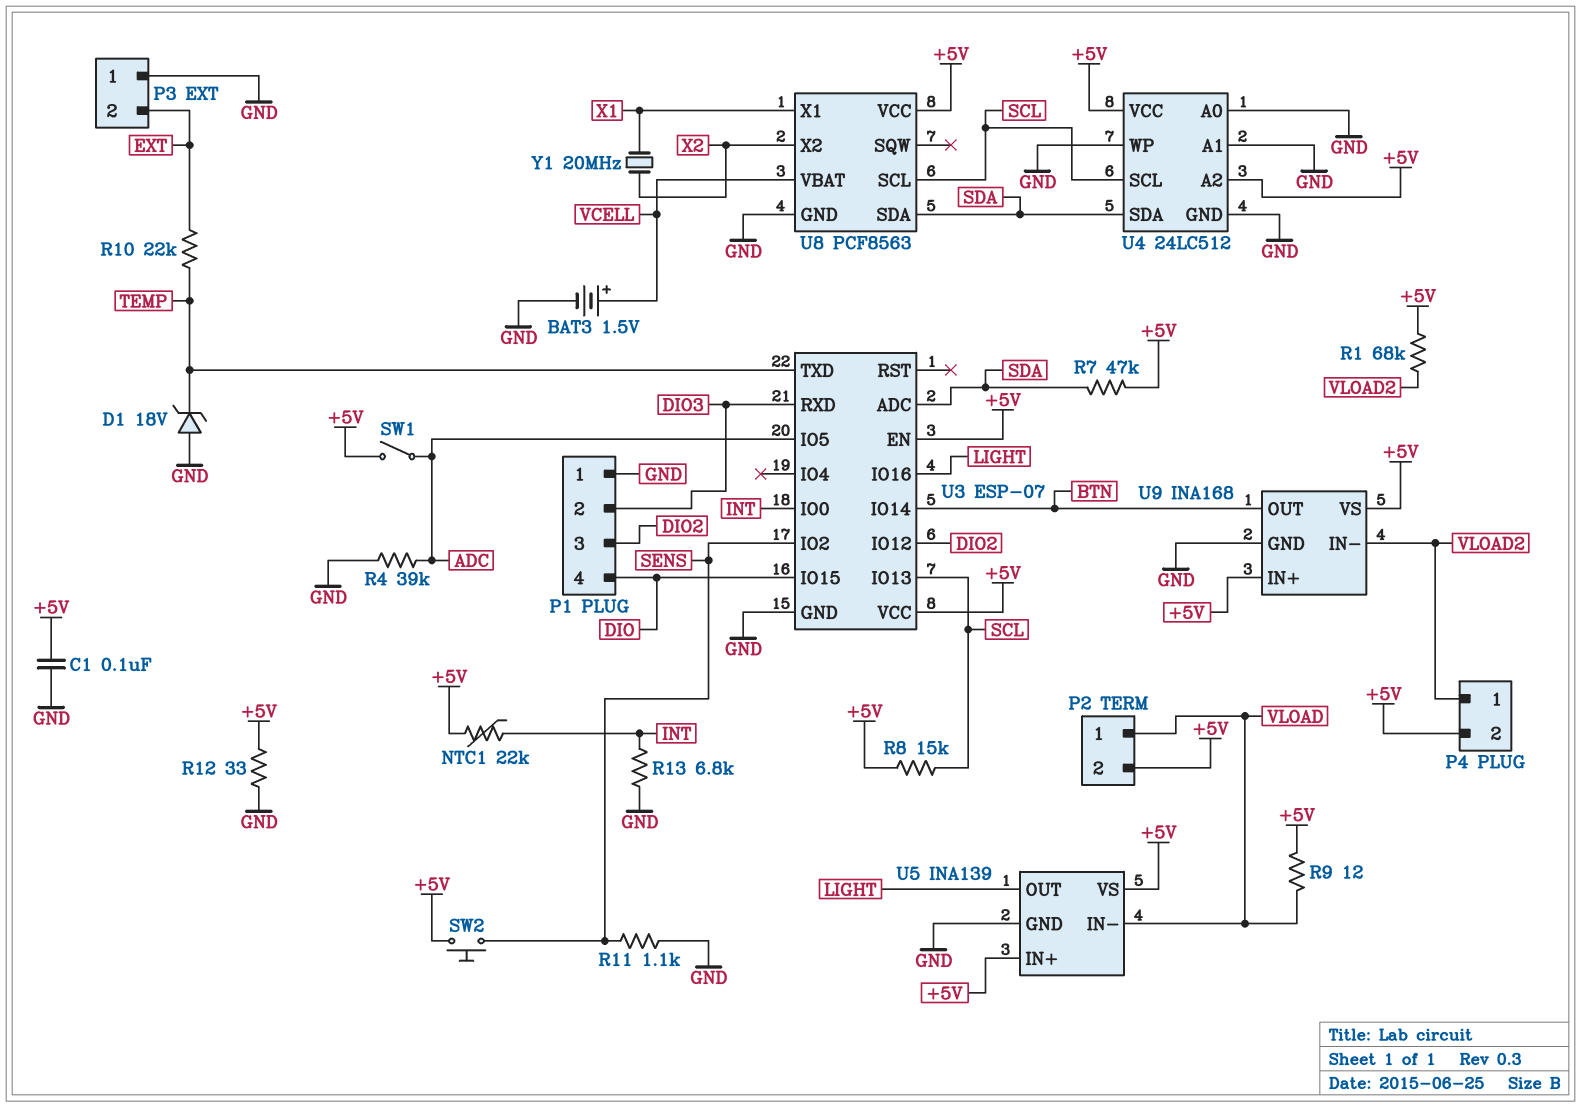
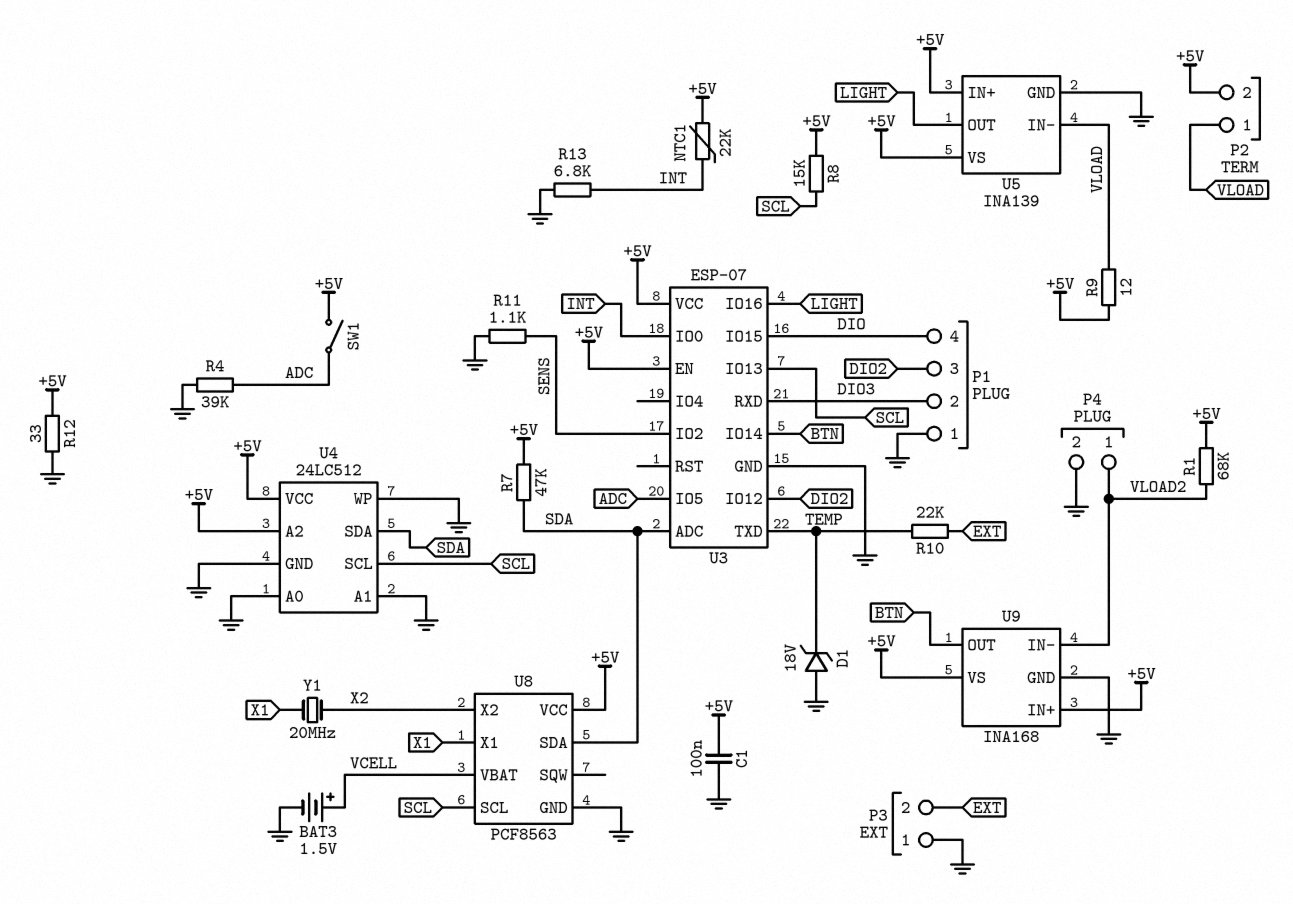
P4 pin 2: +5V -> GND
SW2: button (+5V, SENS) -> none

